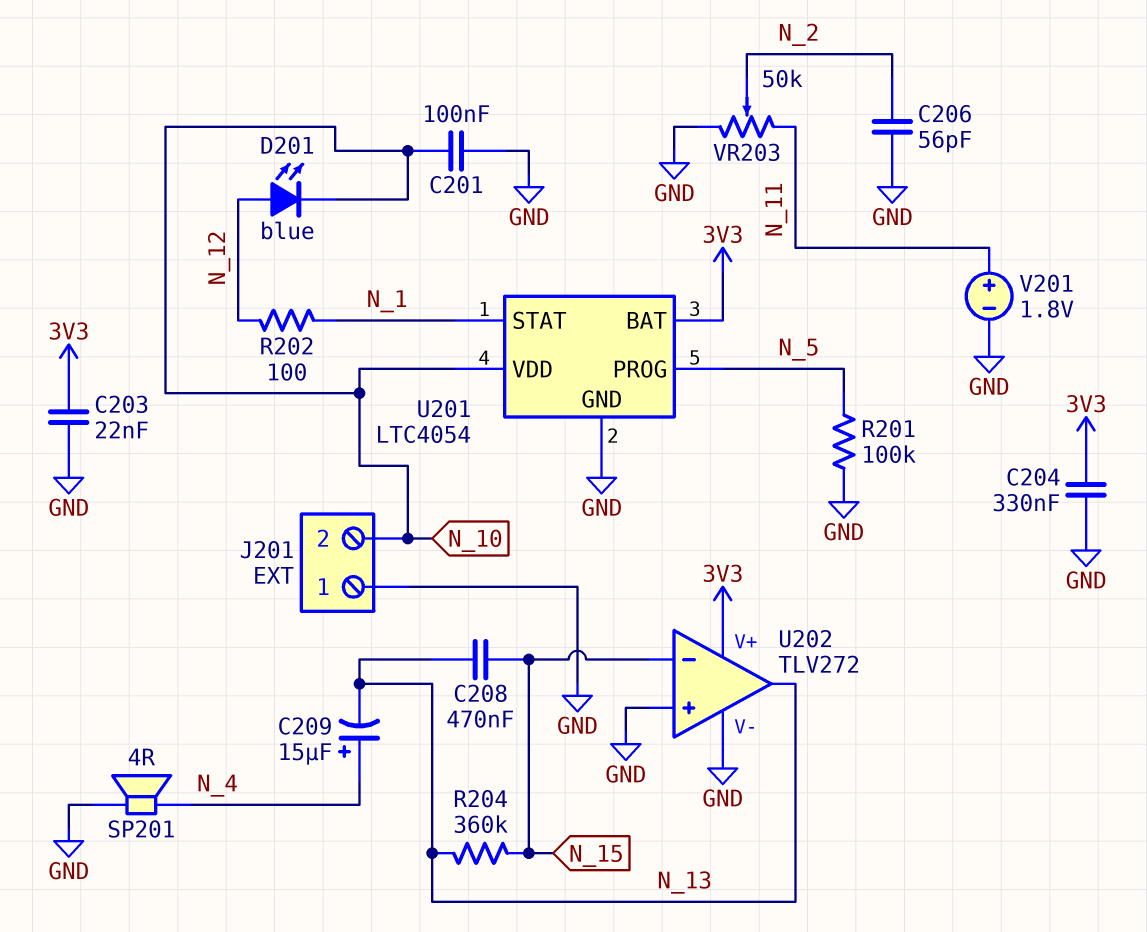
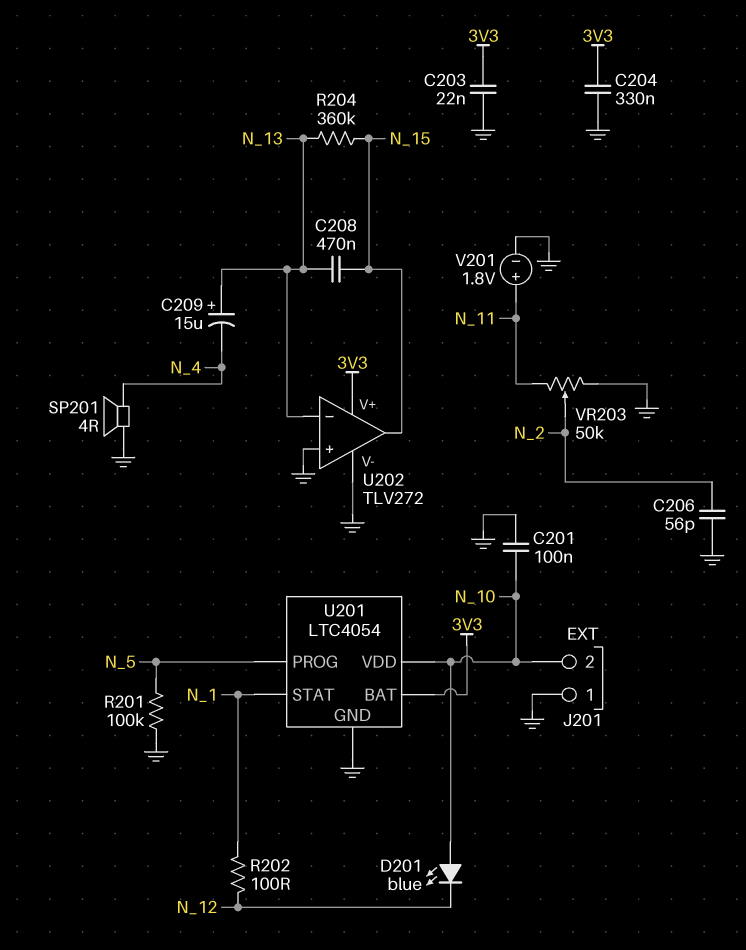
C209: 15uF (plus N_4, minus N_13) -> 15uF (plus N_13, minus N_4)
D201: LED blue (A N_12, K N_10) -> LED blue (A N_10, K N_12)
U202 pin in-: N_15 -> N_13
U202 pin out: N_13 -> N_15

